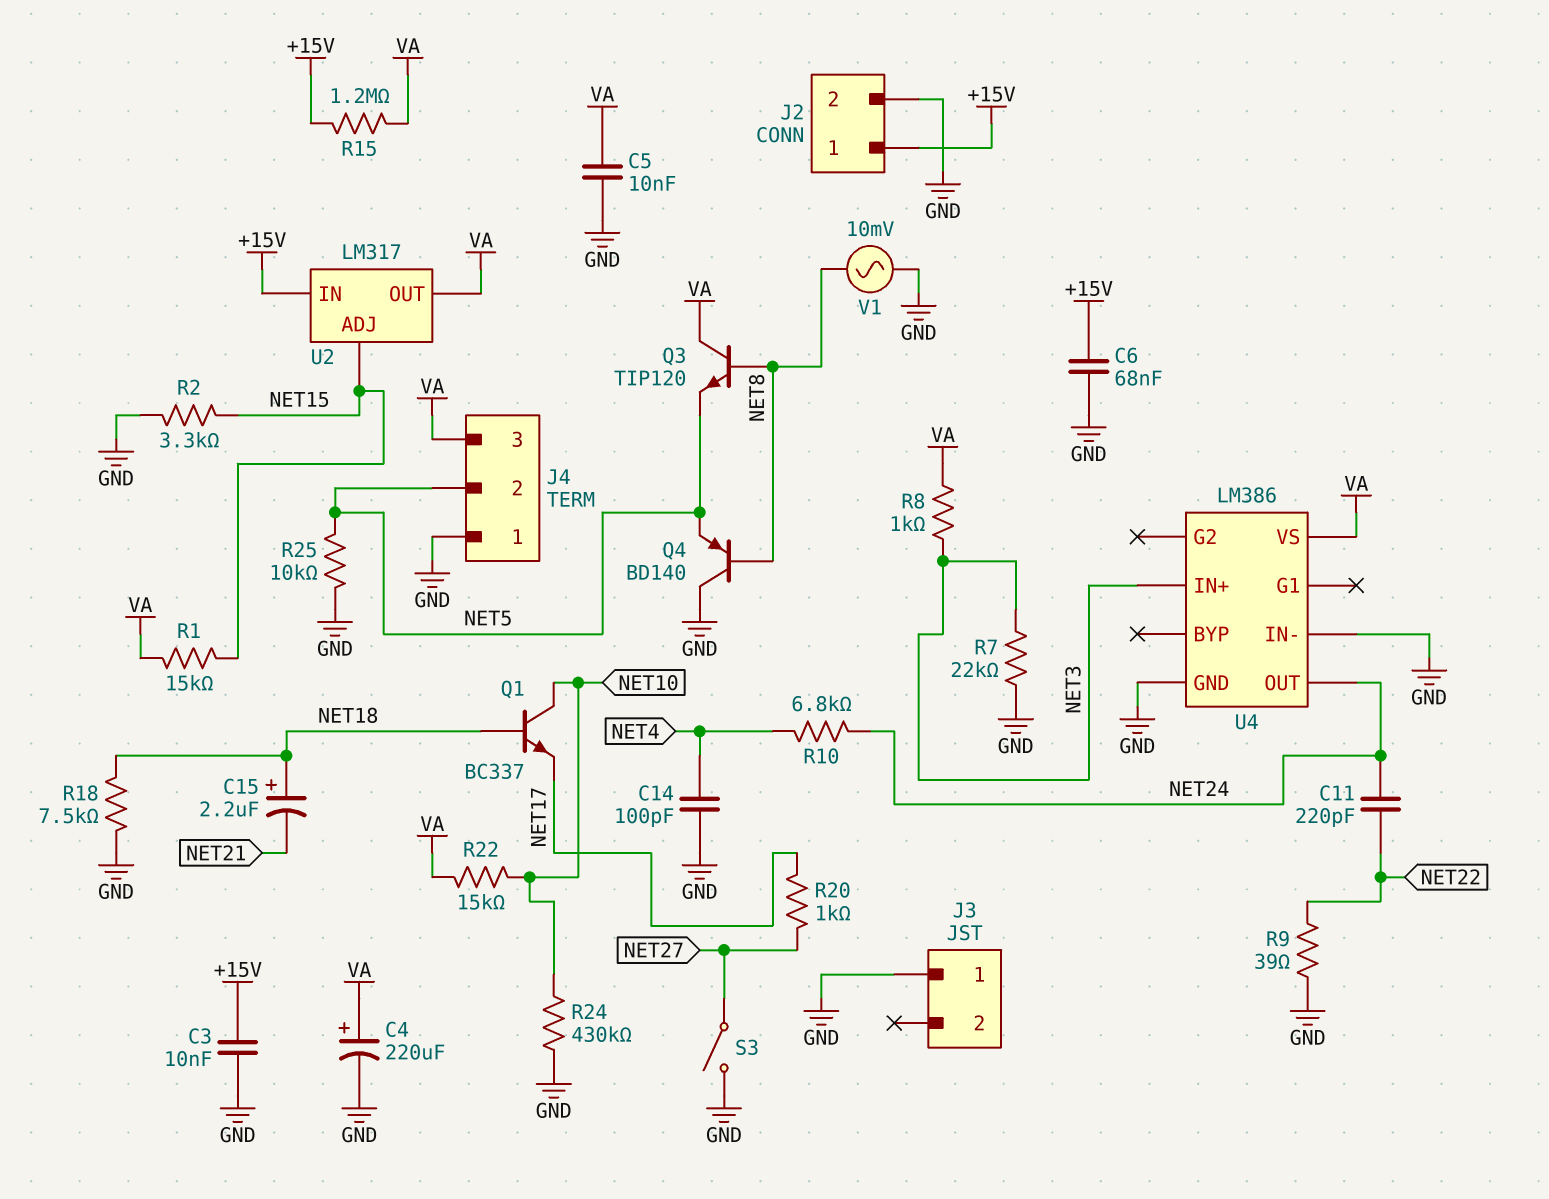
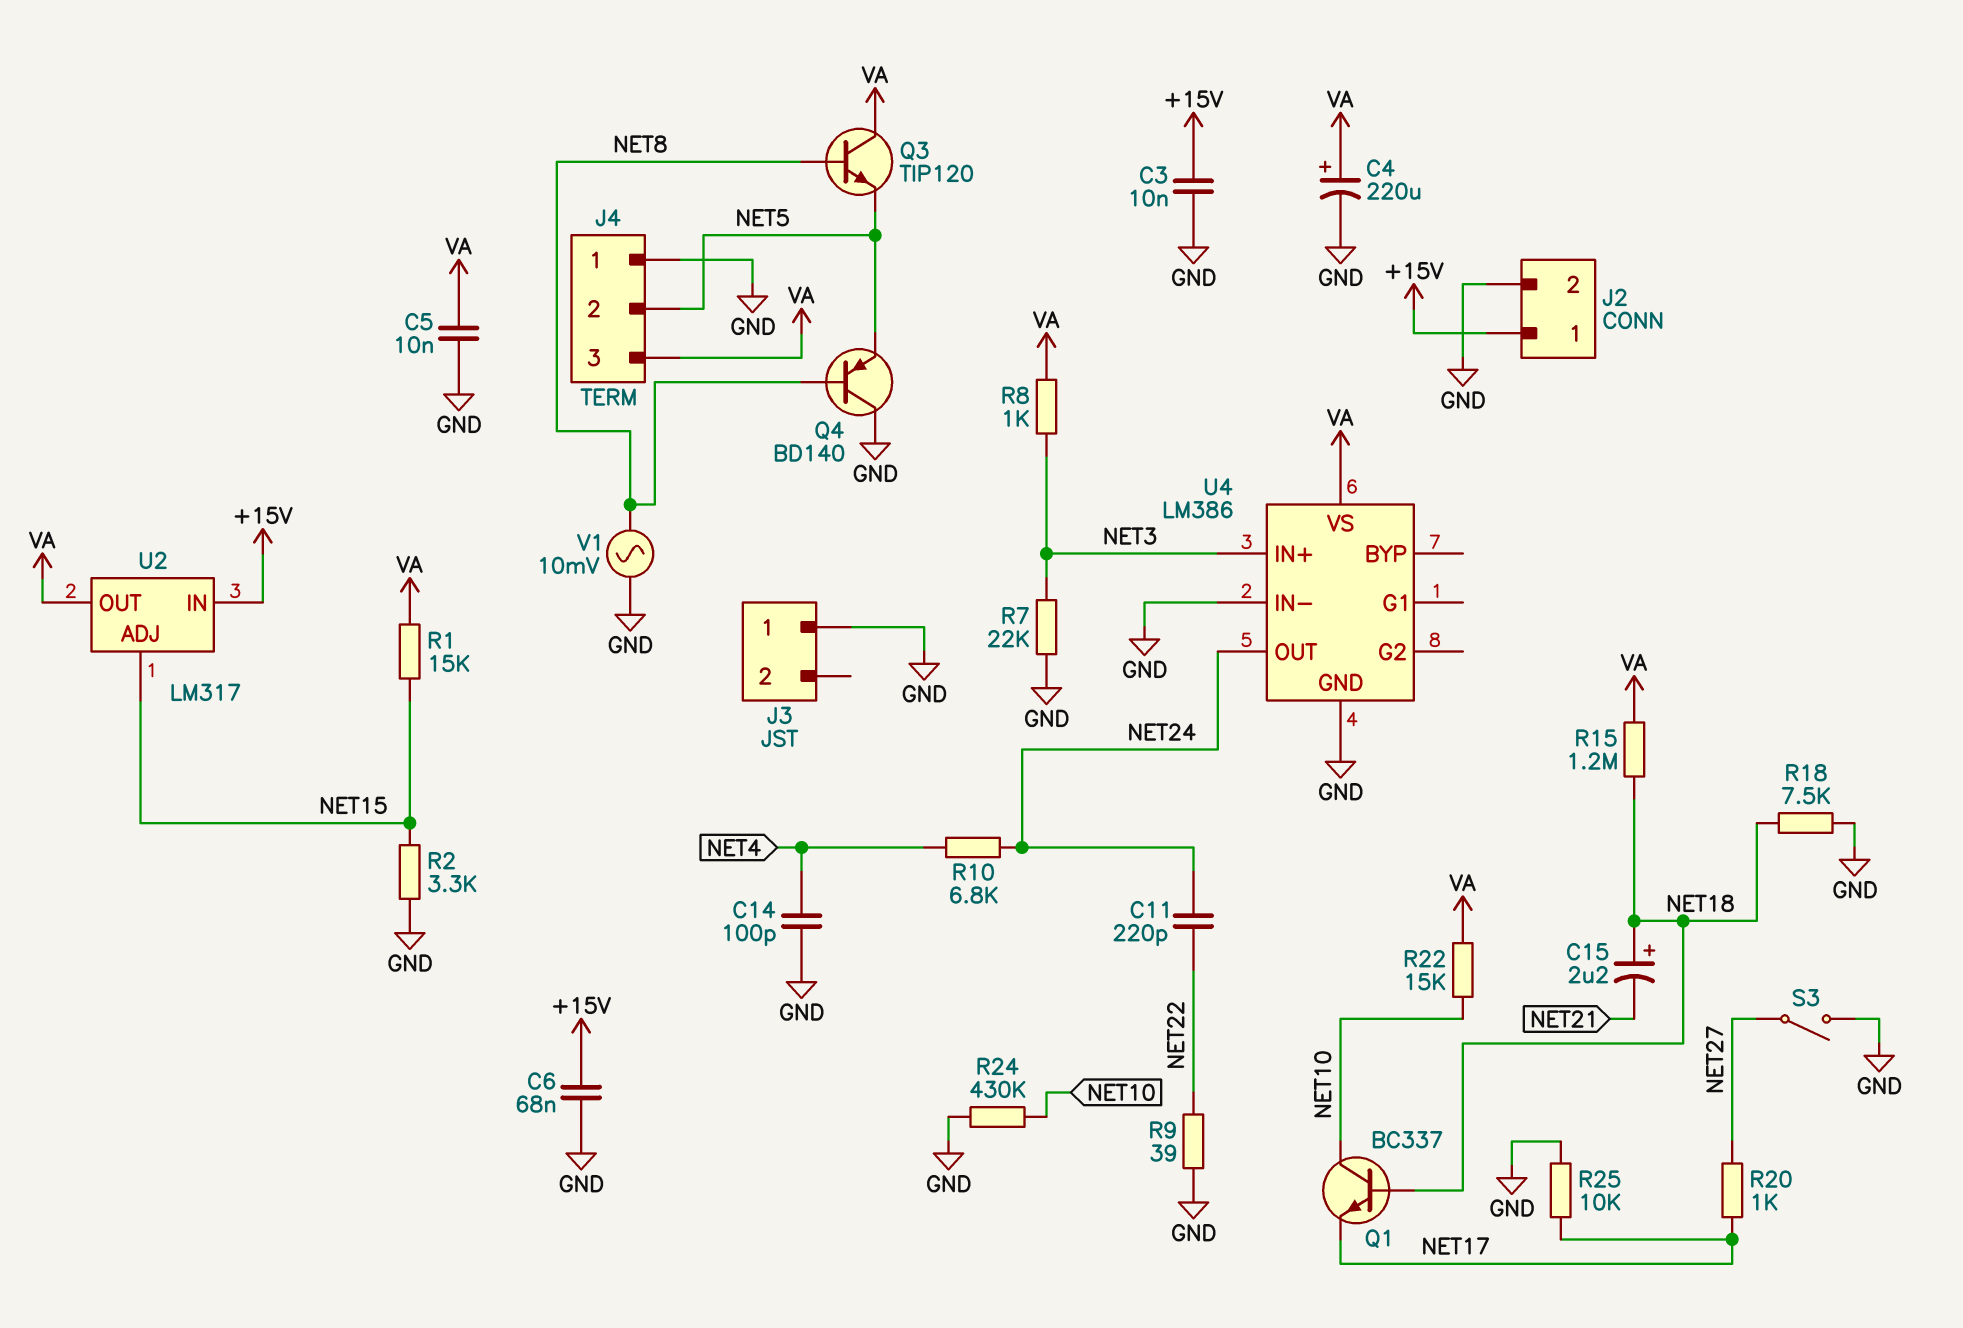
R15: 1.2M (+15V, VA) -> 1.2M (NET18, VA)
R25: 10k (GND, NET5) -> 10k (GND, NET17)

